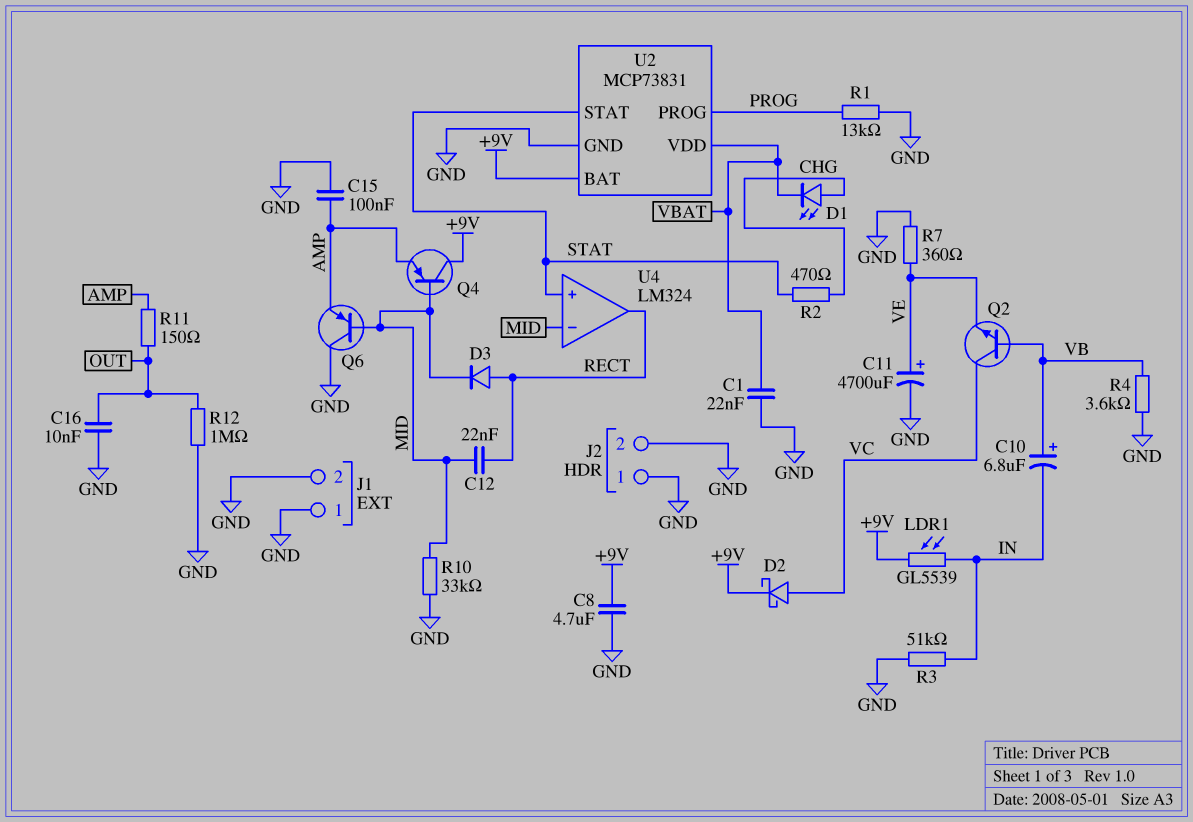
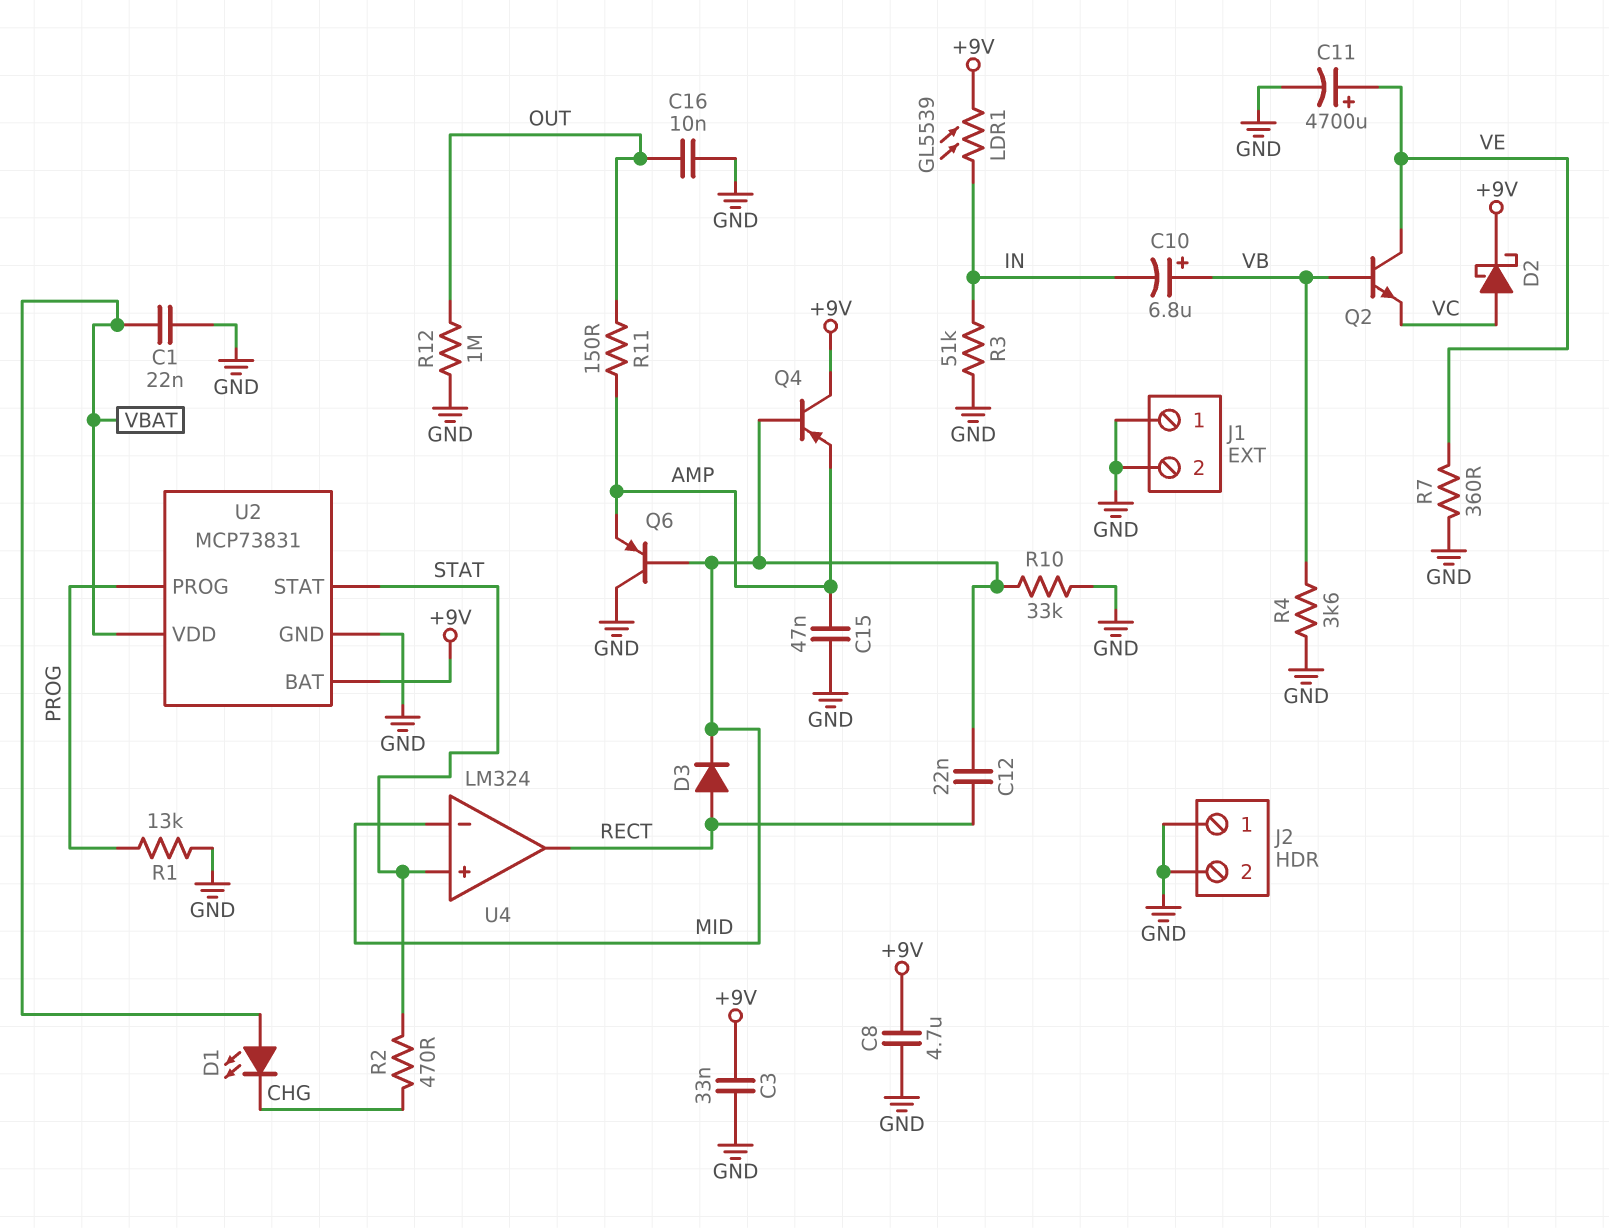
C3: none -> 33nF (+9V, GND)
C15: 100nF (AMP, GND) -> 47nF (AMP, GND)
D1: LED (A CHG, K VBAT) -> LED (A VBAT, K CHG)
Q2: NPN (B VB, C VC, E VE) -> NPN (B VB, C VE, E VC)

